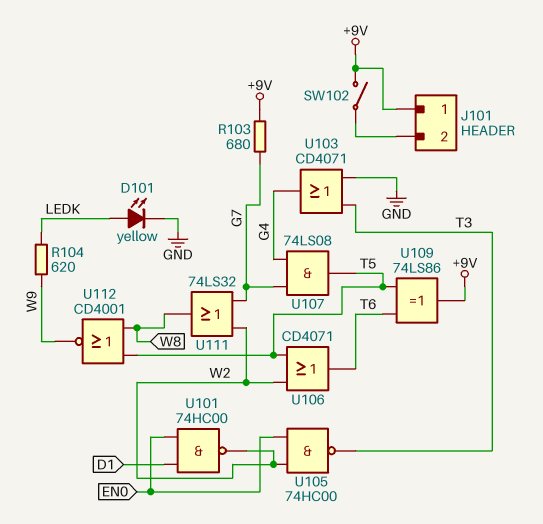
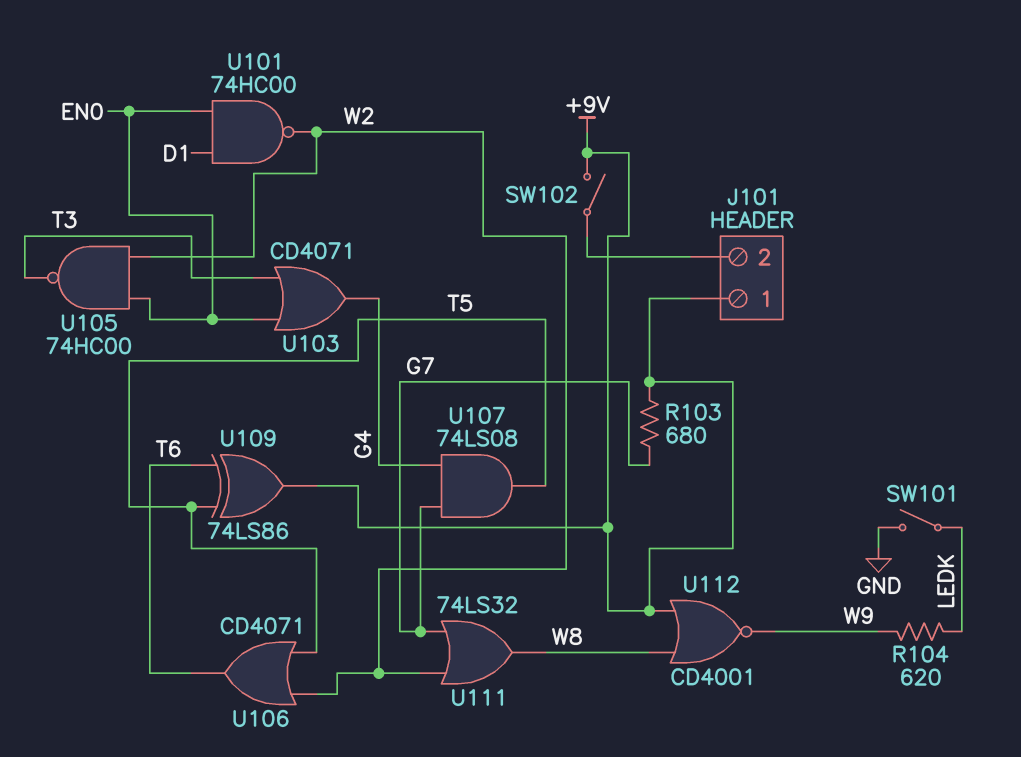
D101: LED yellow (A LEDK, K GND) -> none
SW101: none -> switch (GND, LEDK)
U103: OR CD4071 (in GND, in T3, out G4) -> OR CD4071 (in EN0, in T3, out G4)
U112: NOR CD4001 (in T5, in W8, out W9) -> NOR CD4001 (in +9V, in W8, out W9)

